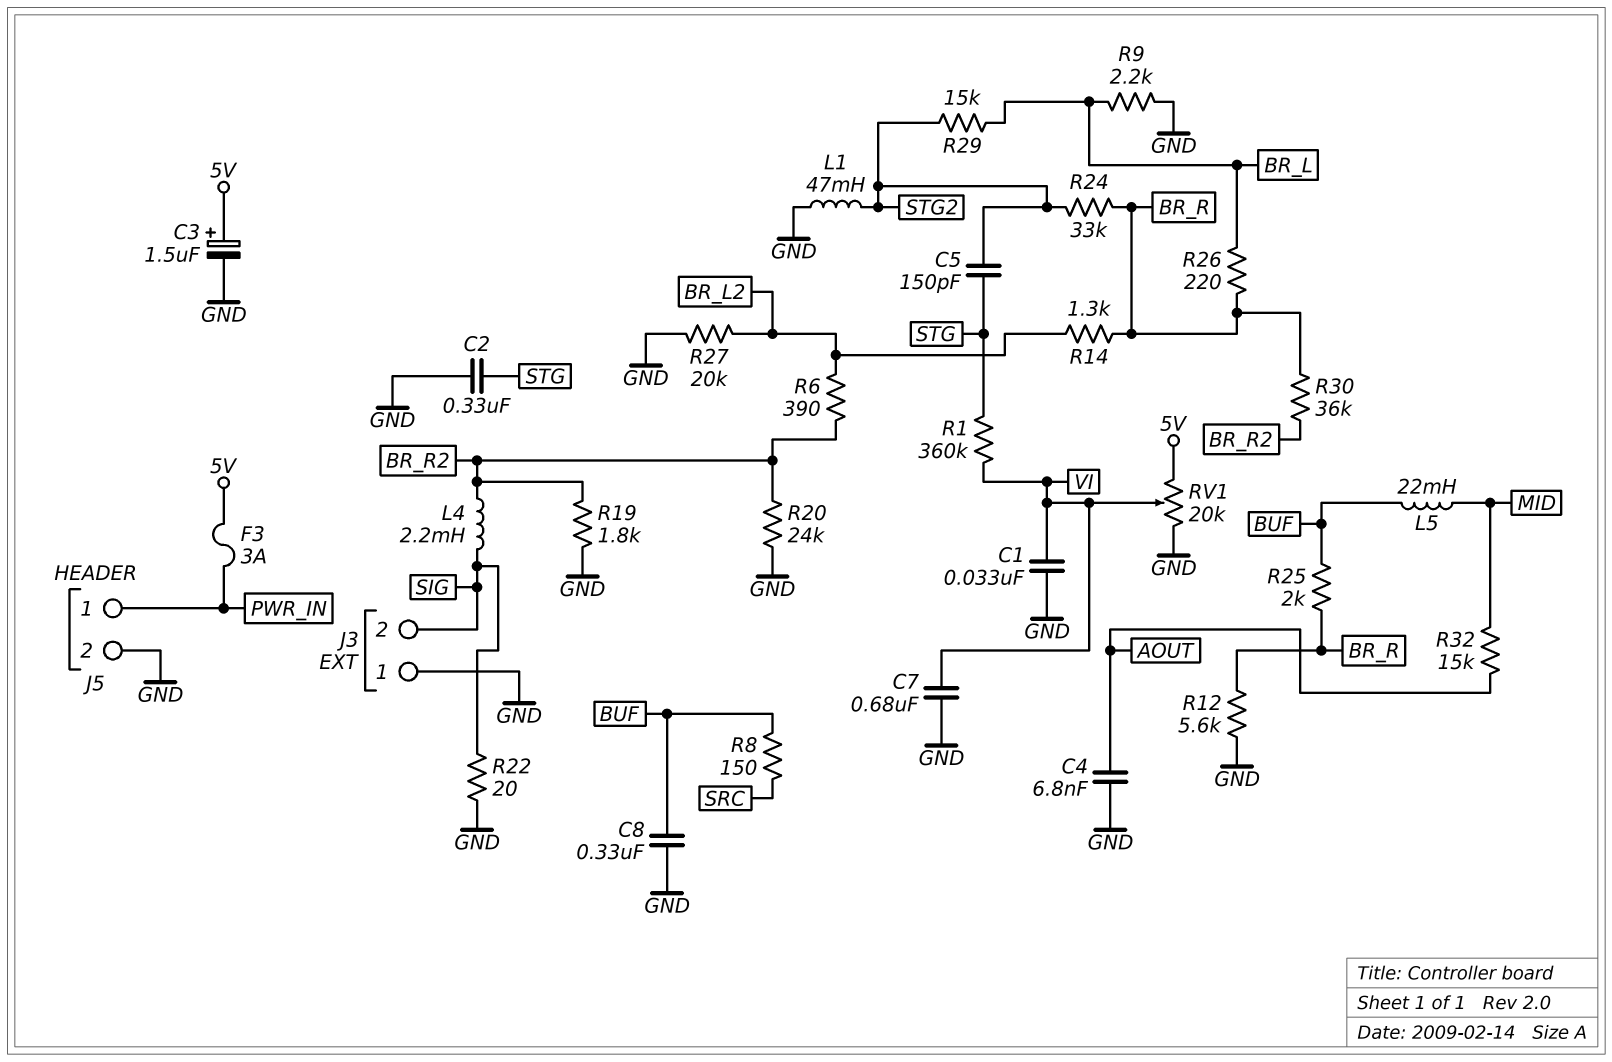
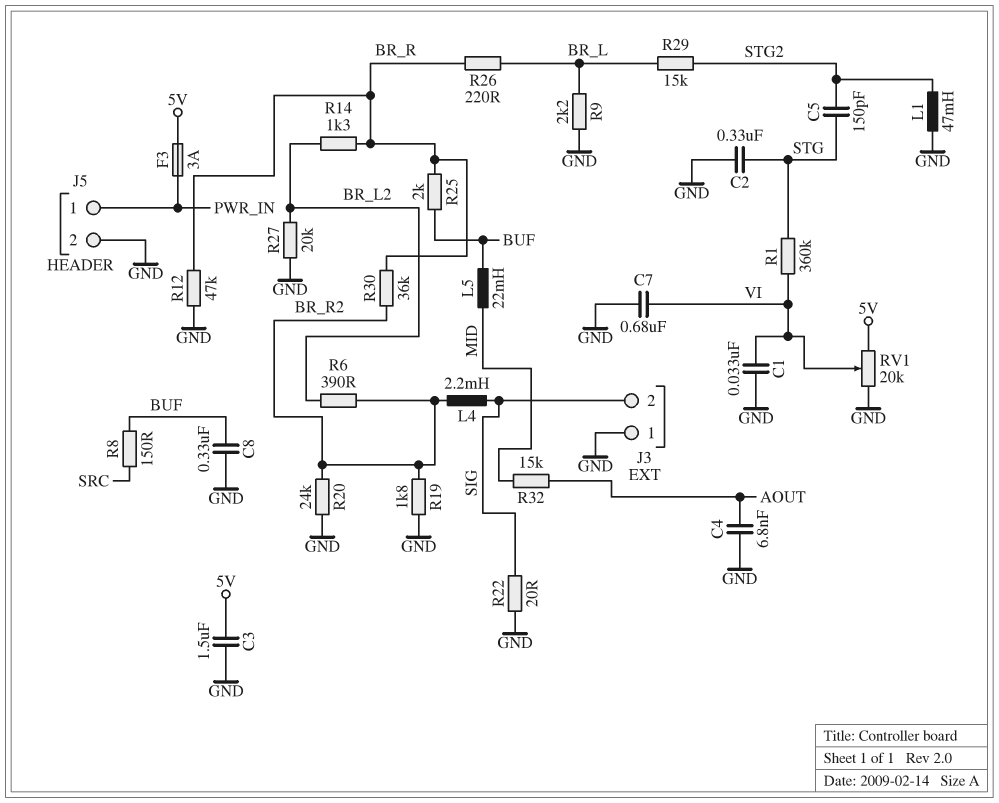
C3: 1.5uF (plus 5V, minus GND) -> 1.5uF (5V, GND)
R12: 5.6k (BR_R, GND) -> 47k (BR_R, GND)
R24: 33k (BR_R, STG2) -> none

